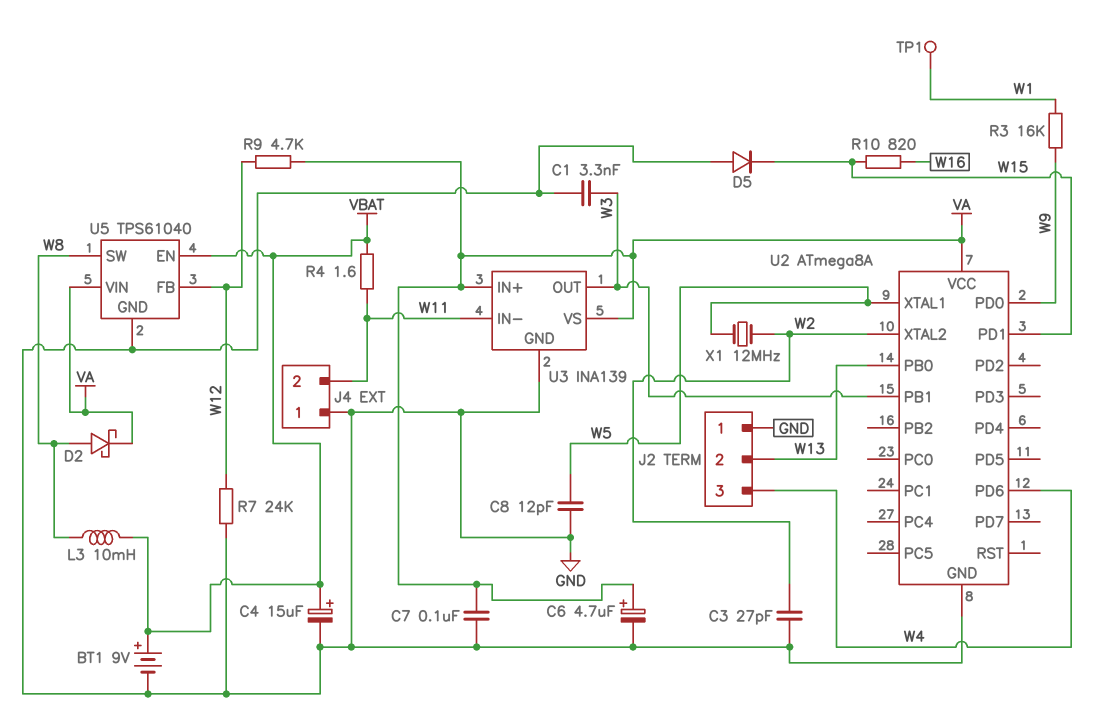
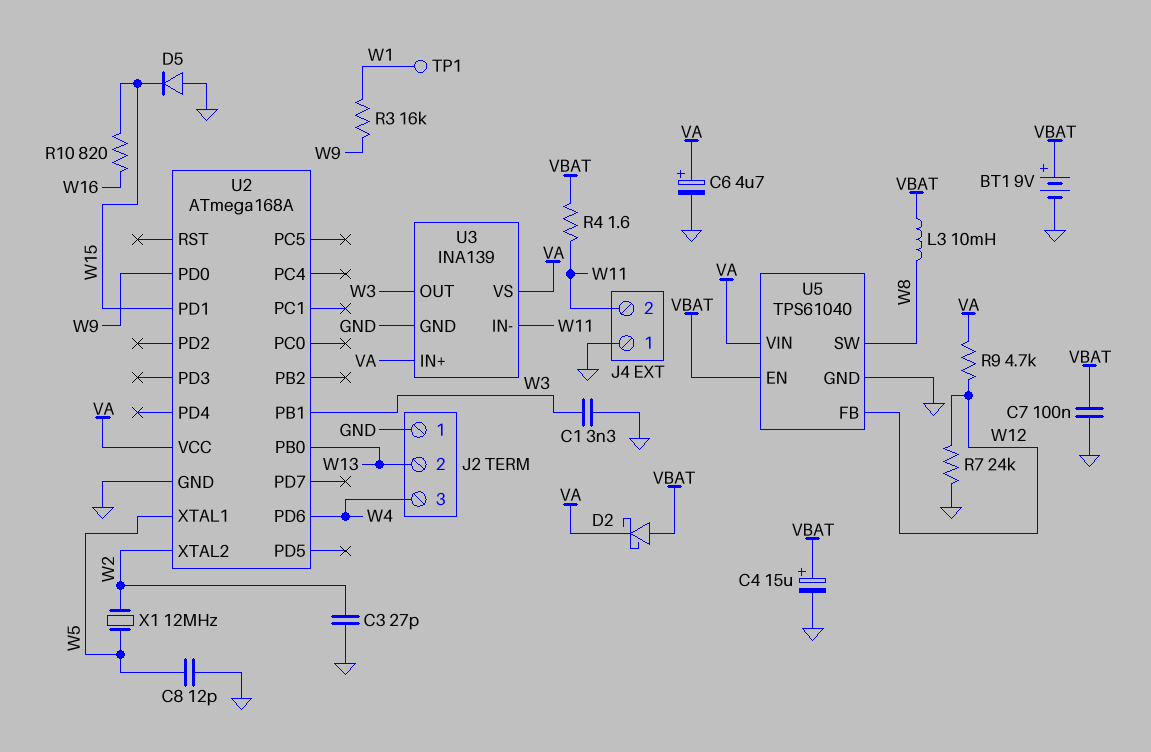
C7: 100nF (GND, VA) -> 100nF (GND, VBAT)
D2: schottky (A W8, K VA) -> schottky (A VBAT, K VA)
U2: ATmega8A -> ATmega168A

